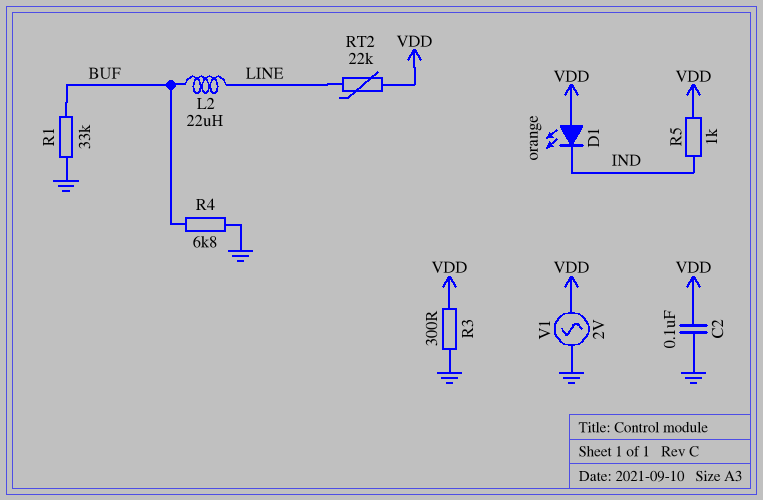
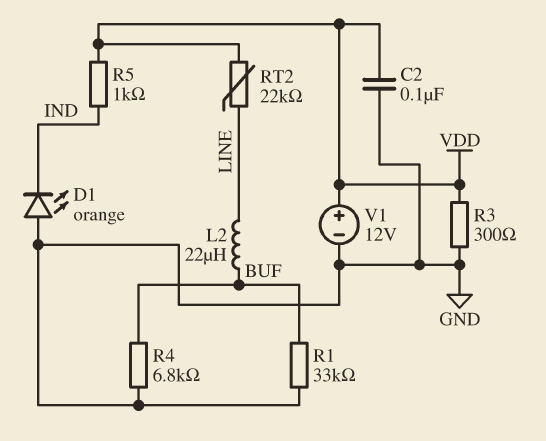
D1: LED orange (A VDD, K IND) -> LED orange (A GND, K IND)
V1: AC 2V (GND, VDD) -> 12V (plus VDD, minus GND)

